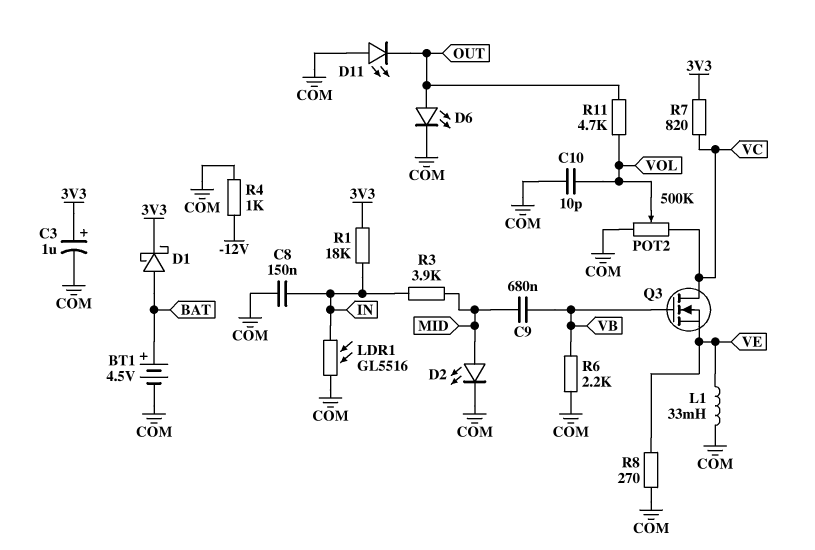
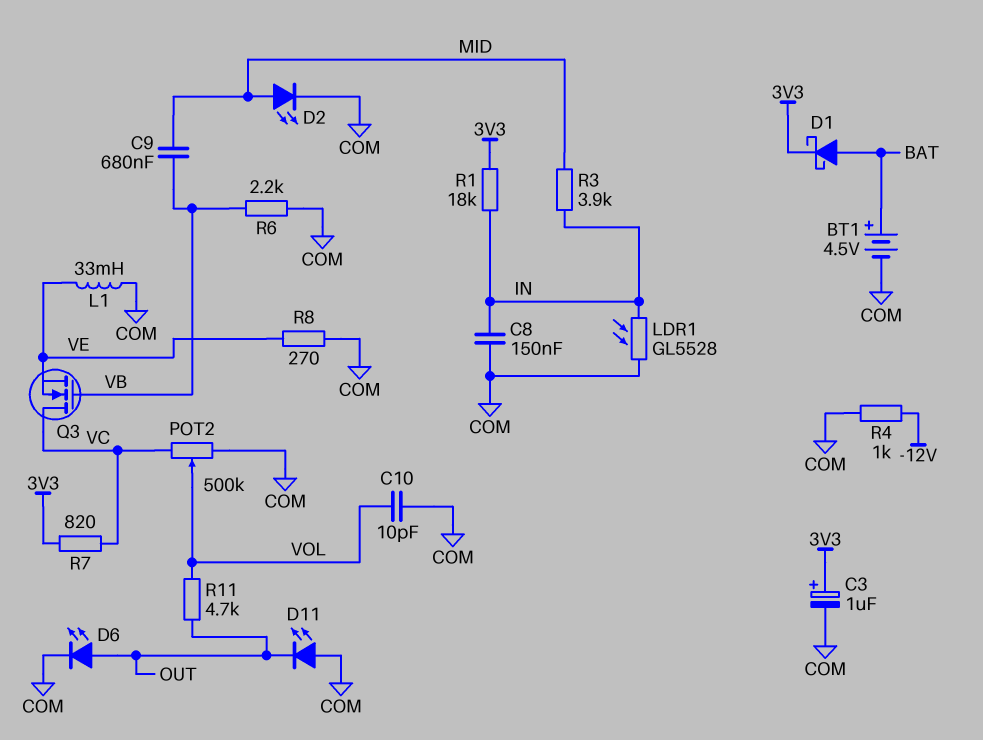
LDR1: GL5516 (COM, IN) -> GL5528 (COM, IN)

